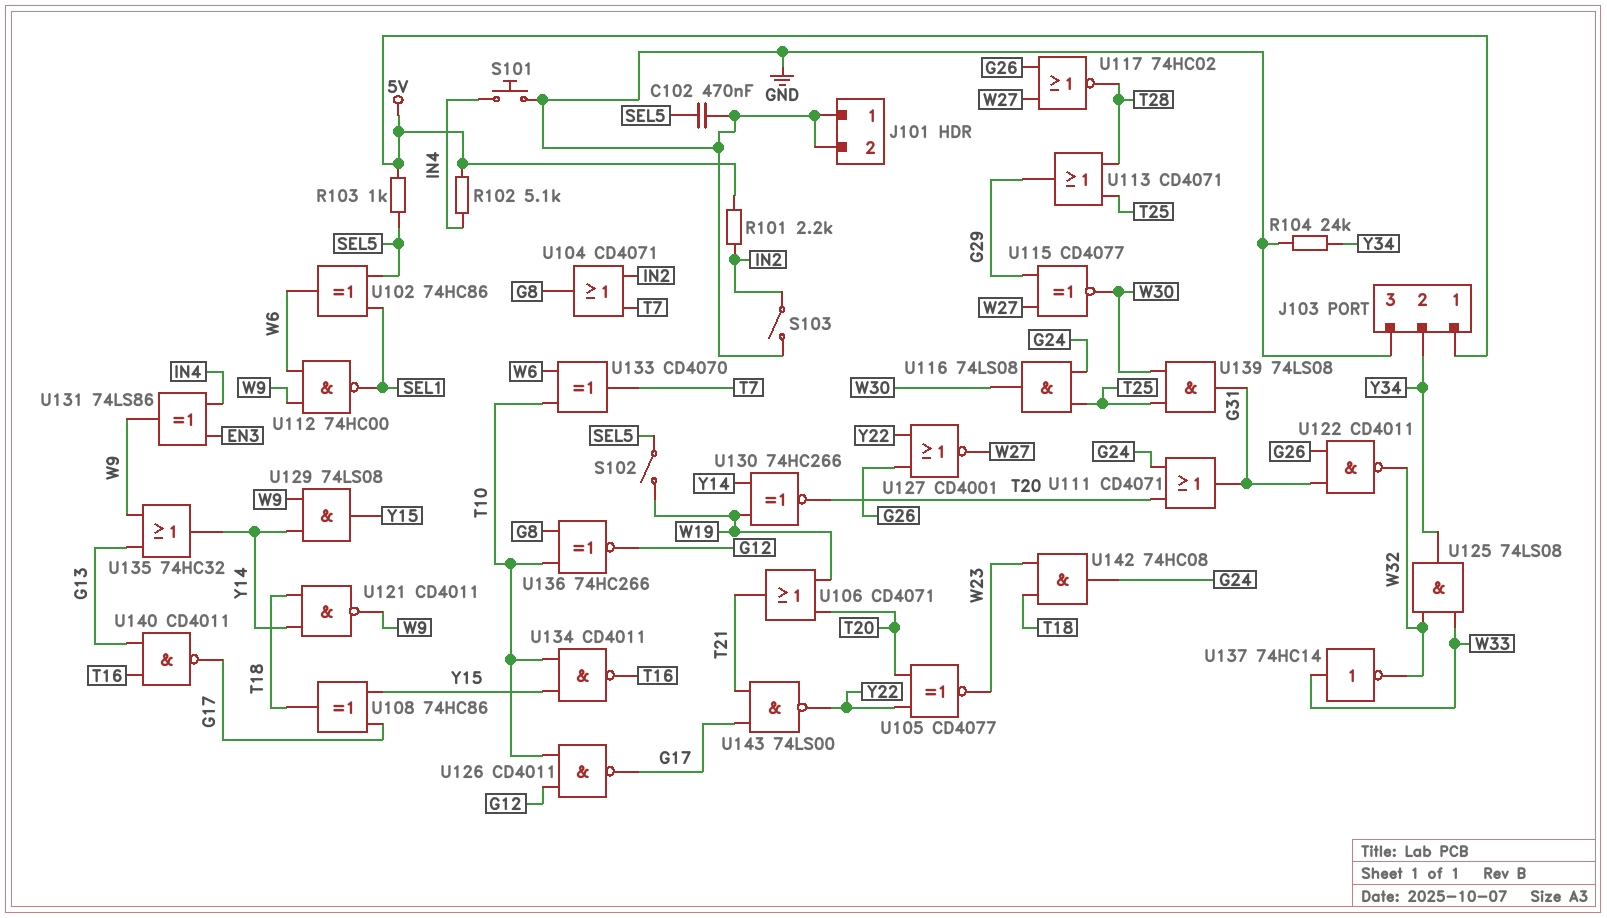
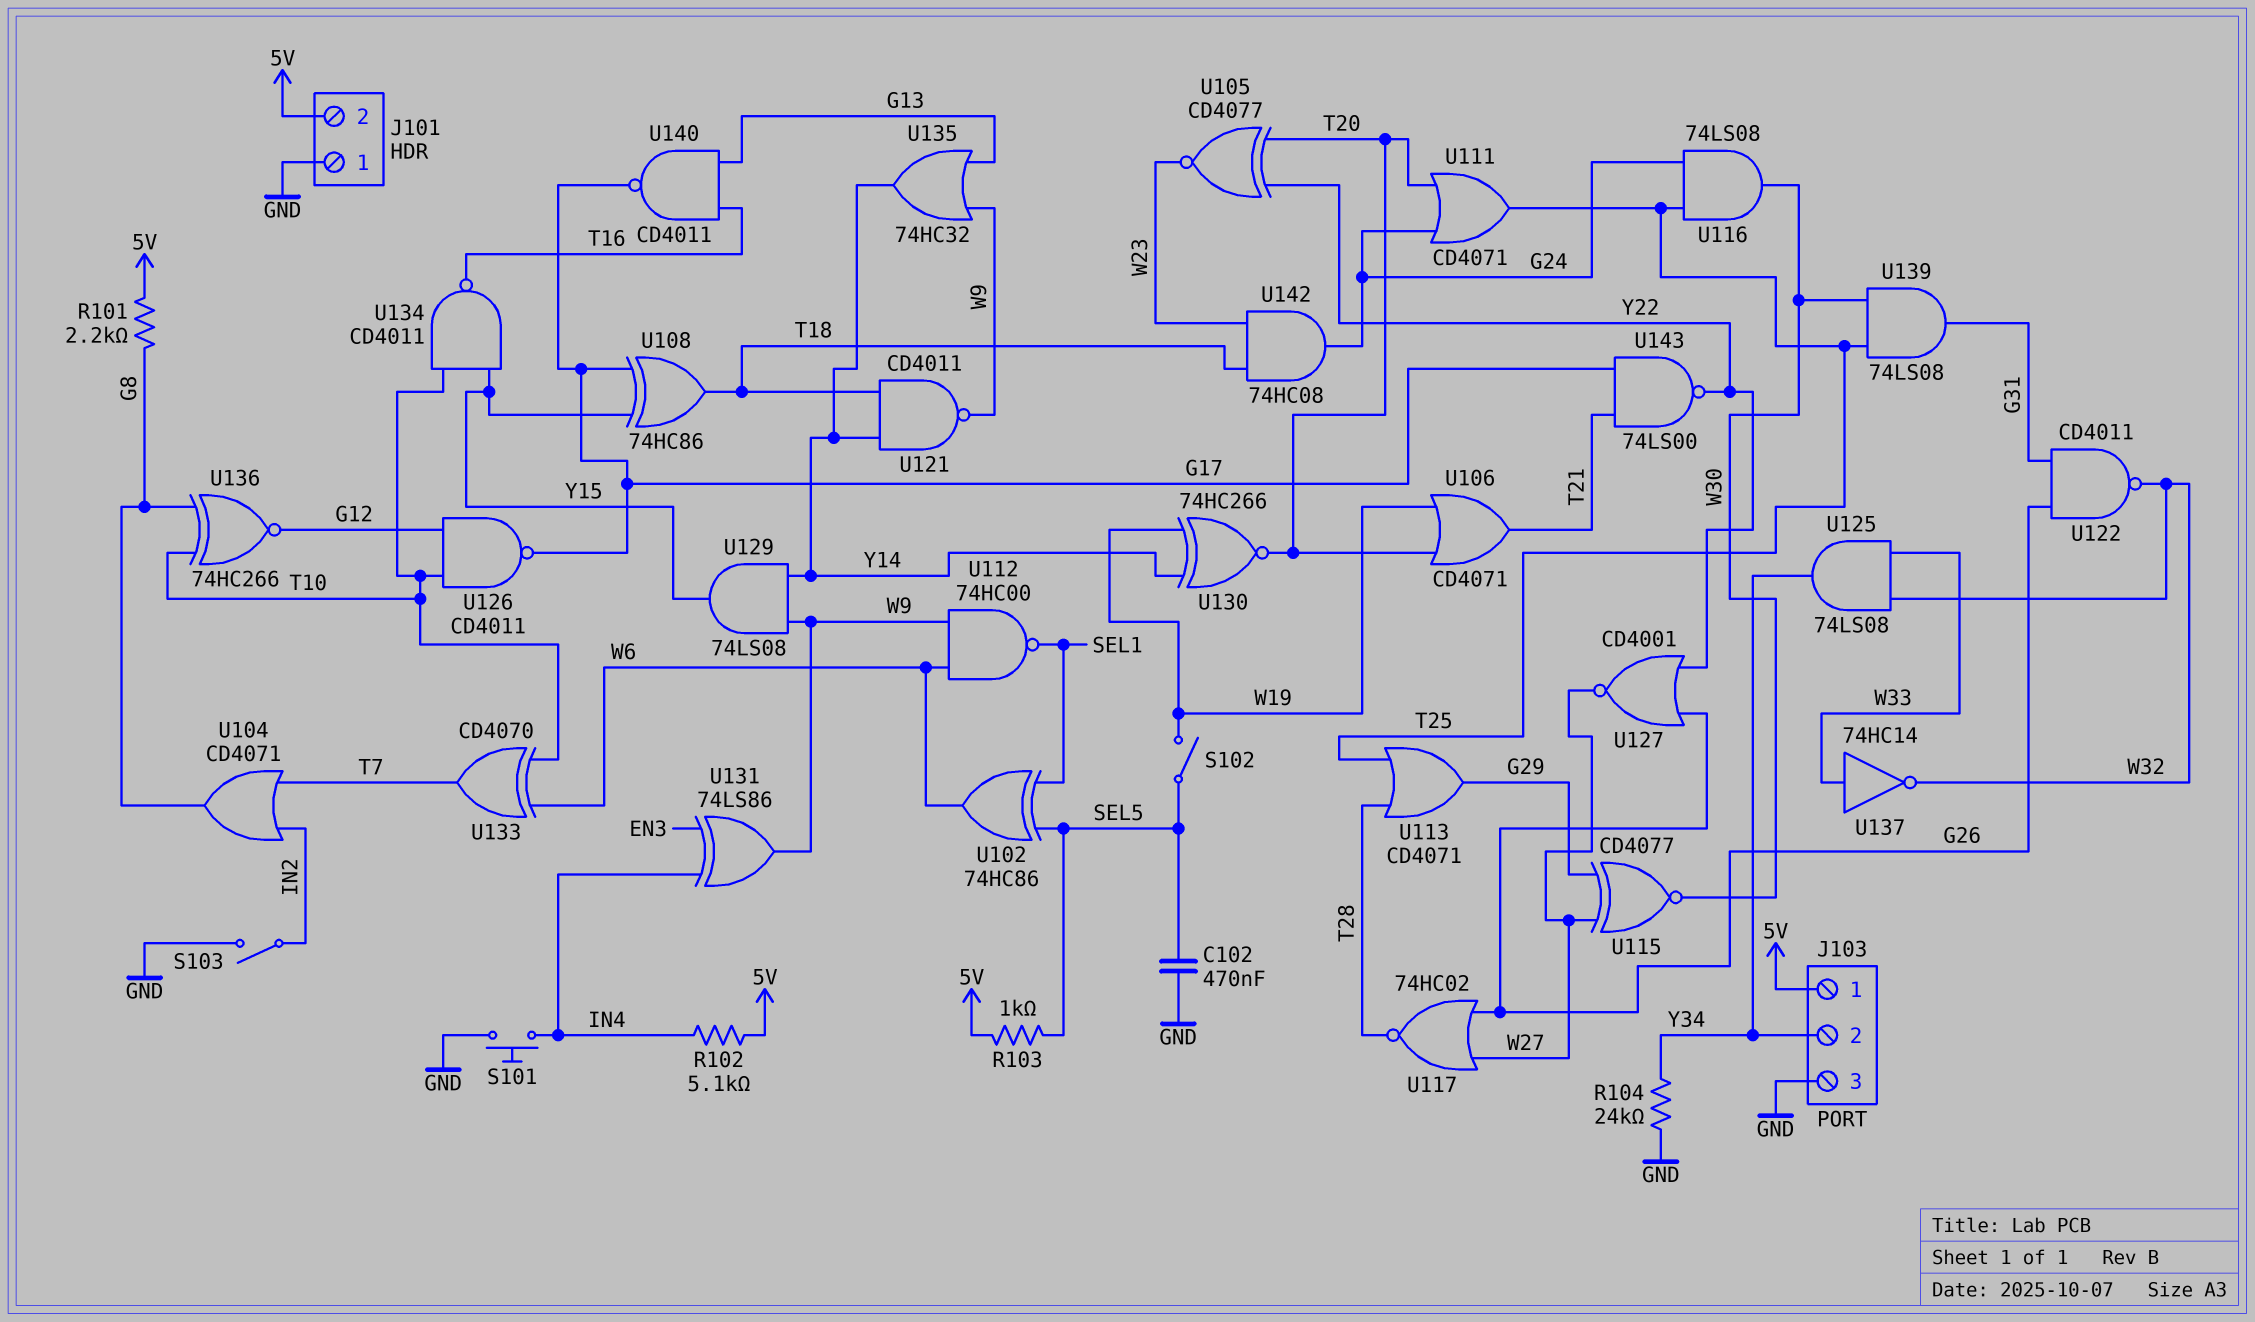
J101 pin 2: GND -> 5V
R101: 2.2k (5V, IN2) -> 2.2k (5V, G8)
U111: OR CD4071 (in G24, in T20, out G31) -> OR CD4071 (in G24, in T20, out T25)

